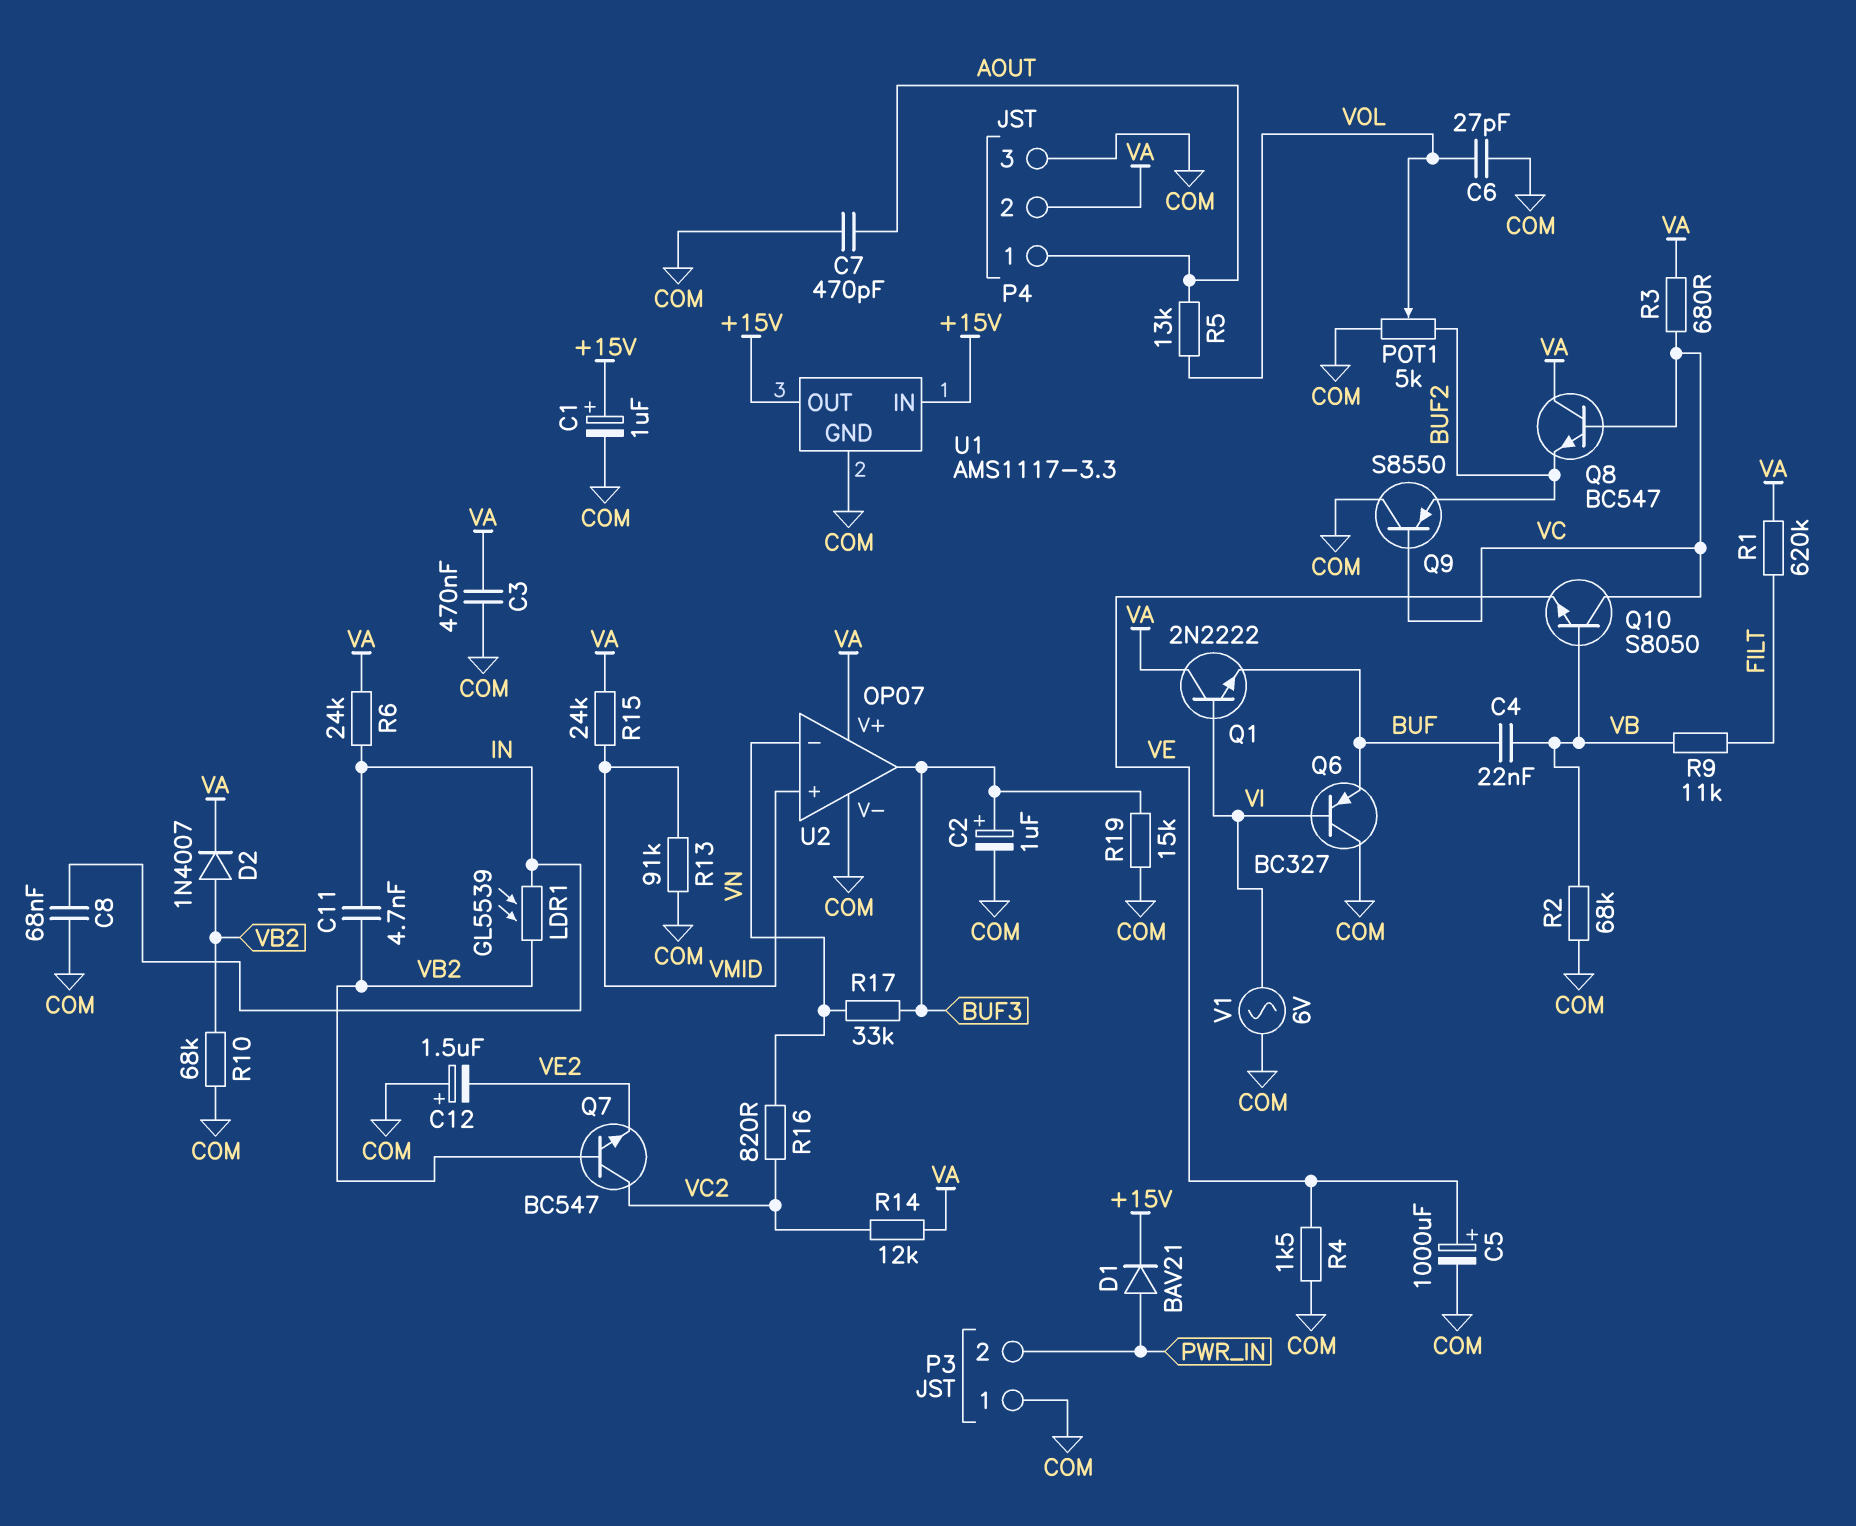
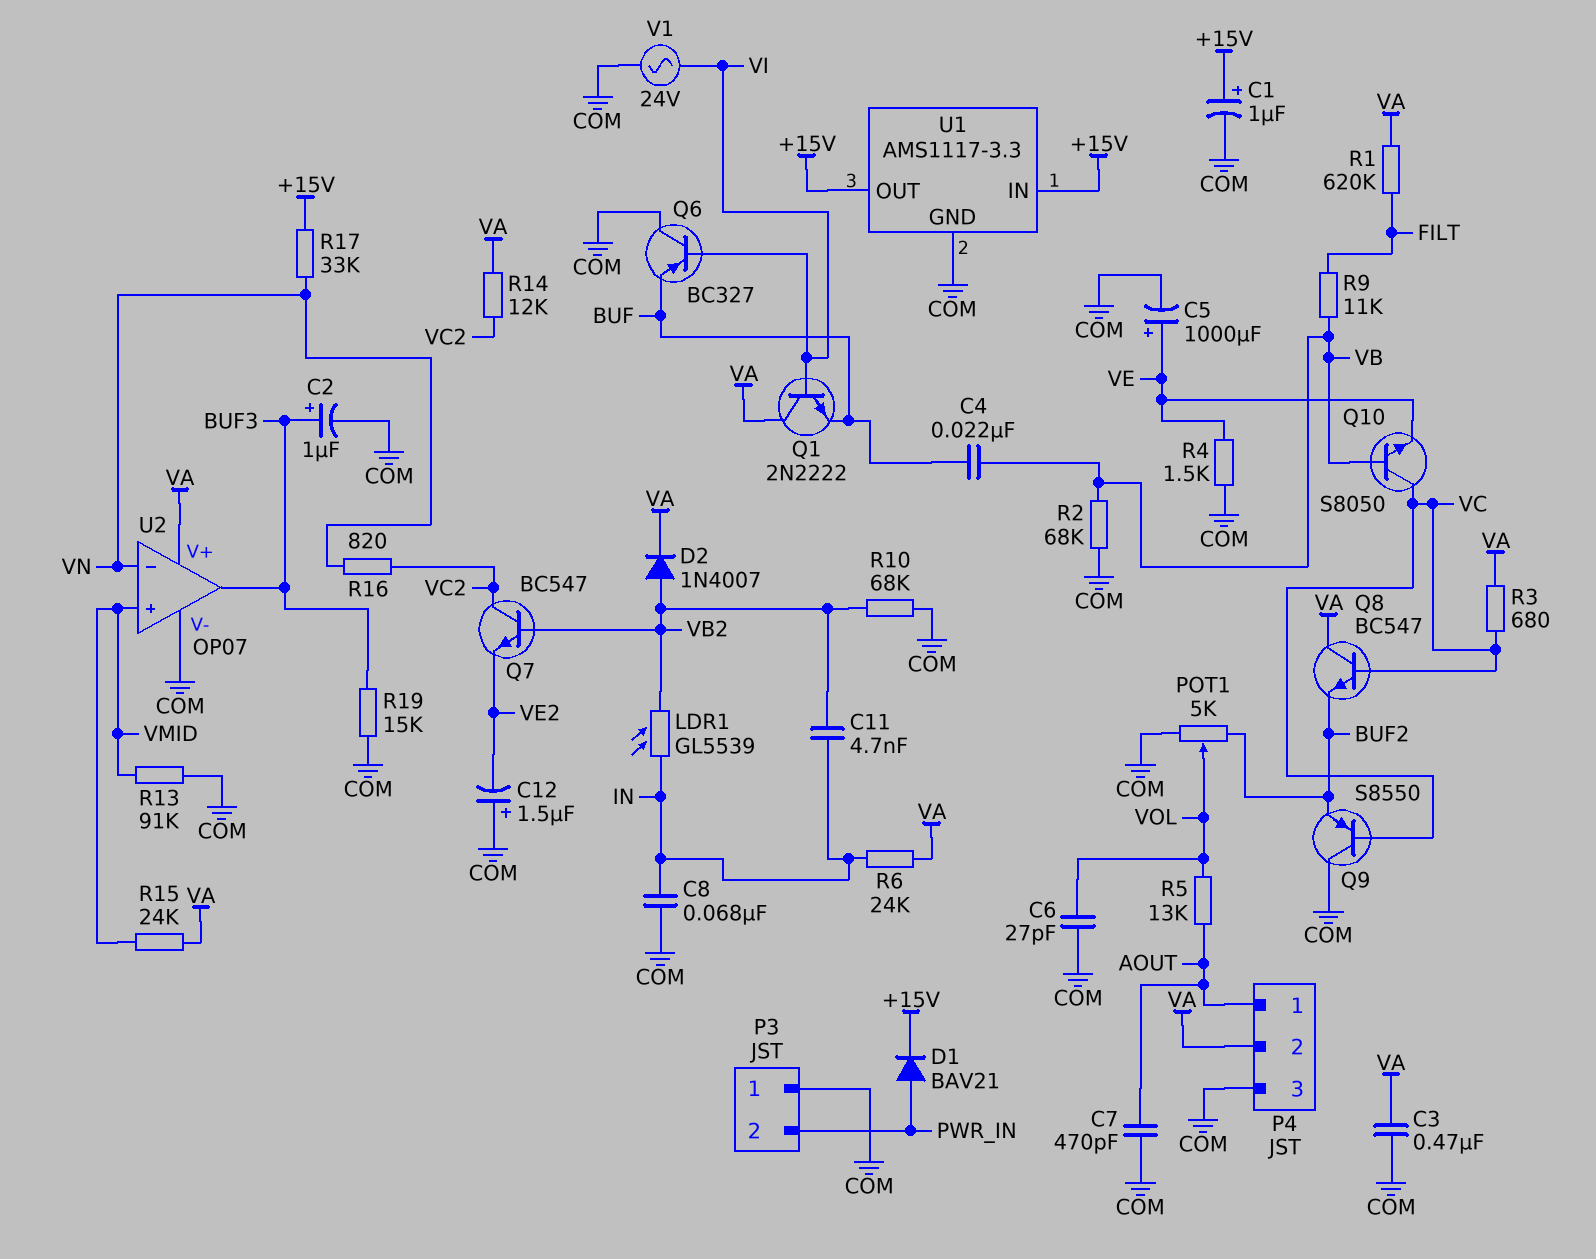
R17: 33k (BUF3, VN) -> 33k (+15V, VN)
V1: AC 6V (COM, VI) -> AC 24V (COM, VI)

